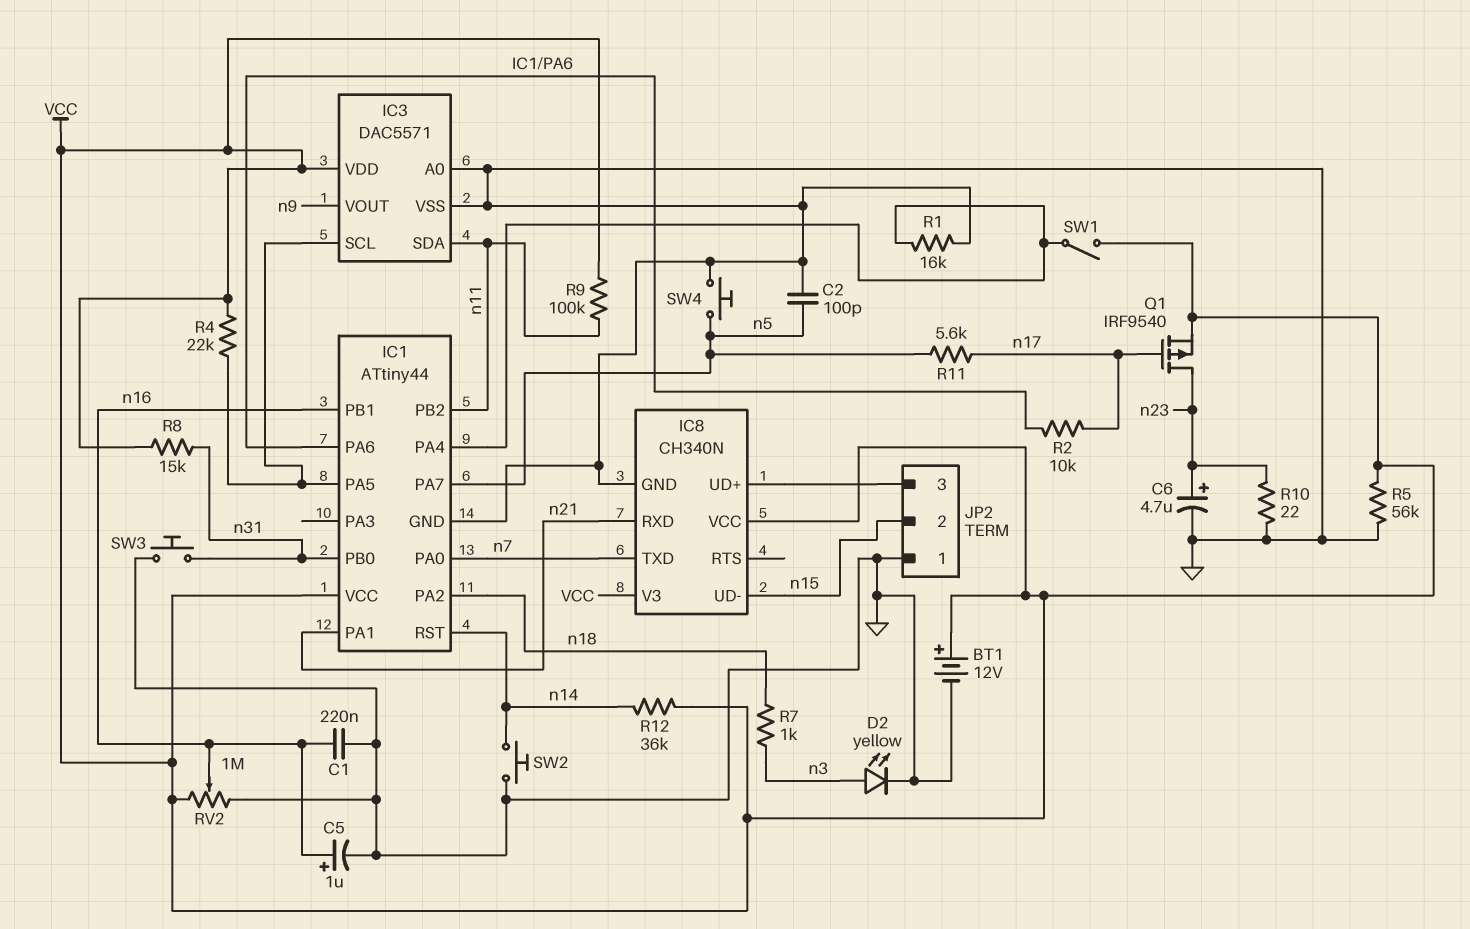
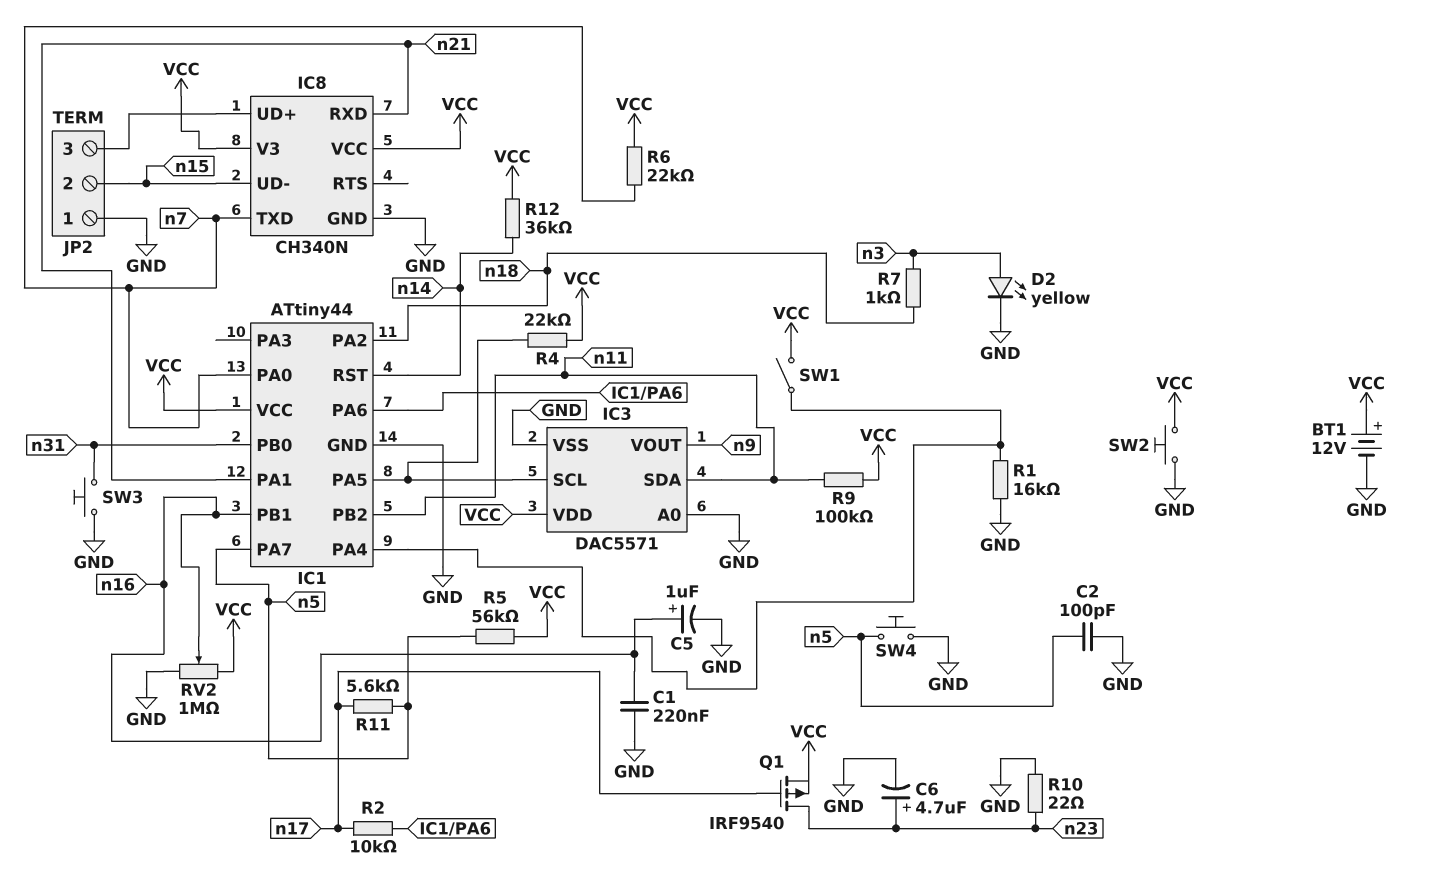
R5: 56k (GND, VCC) -> 56k (VCC, n5)
R6: none -> 22k (VCC, n7)
R8: 15k (VCC, n31) -> none
SW2: button (GND, n14) -> button (GND, VCC)

